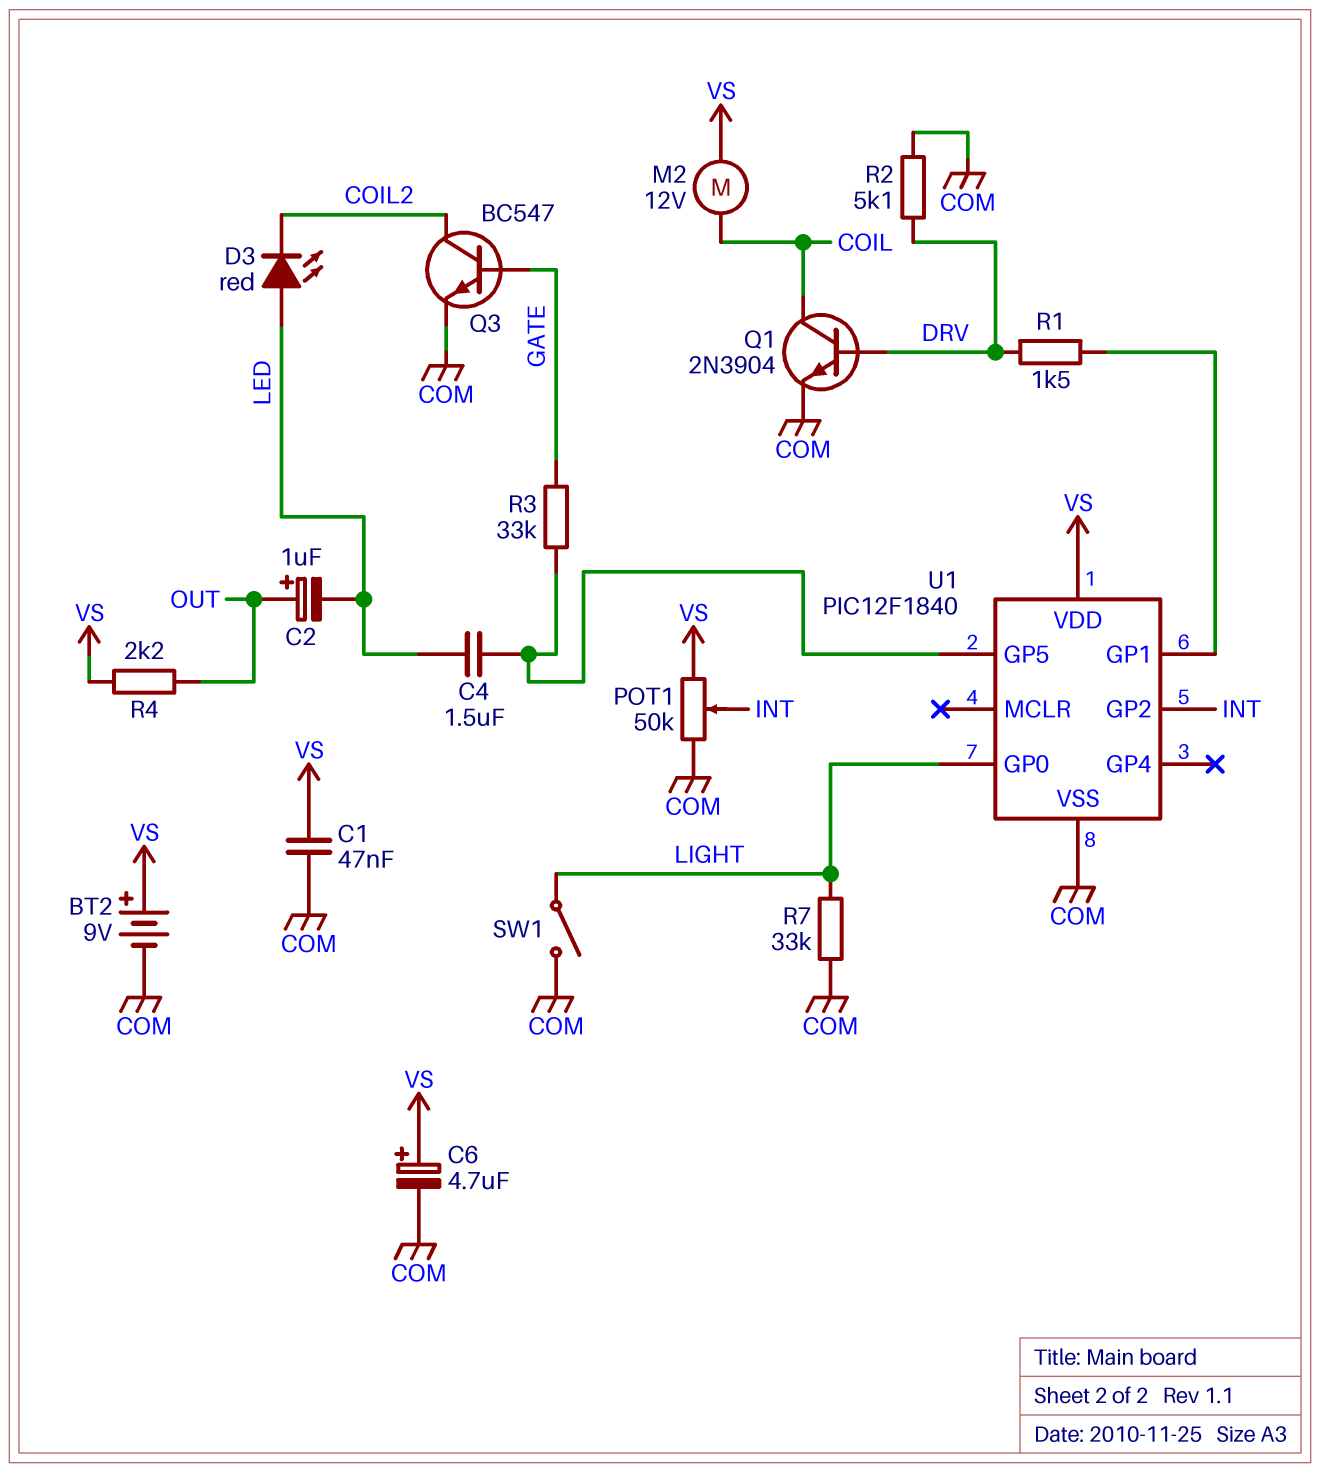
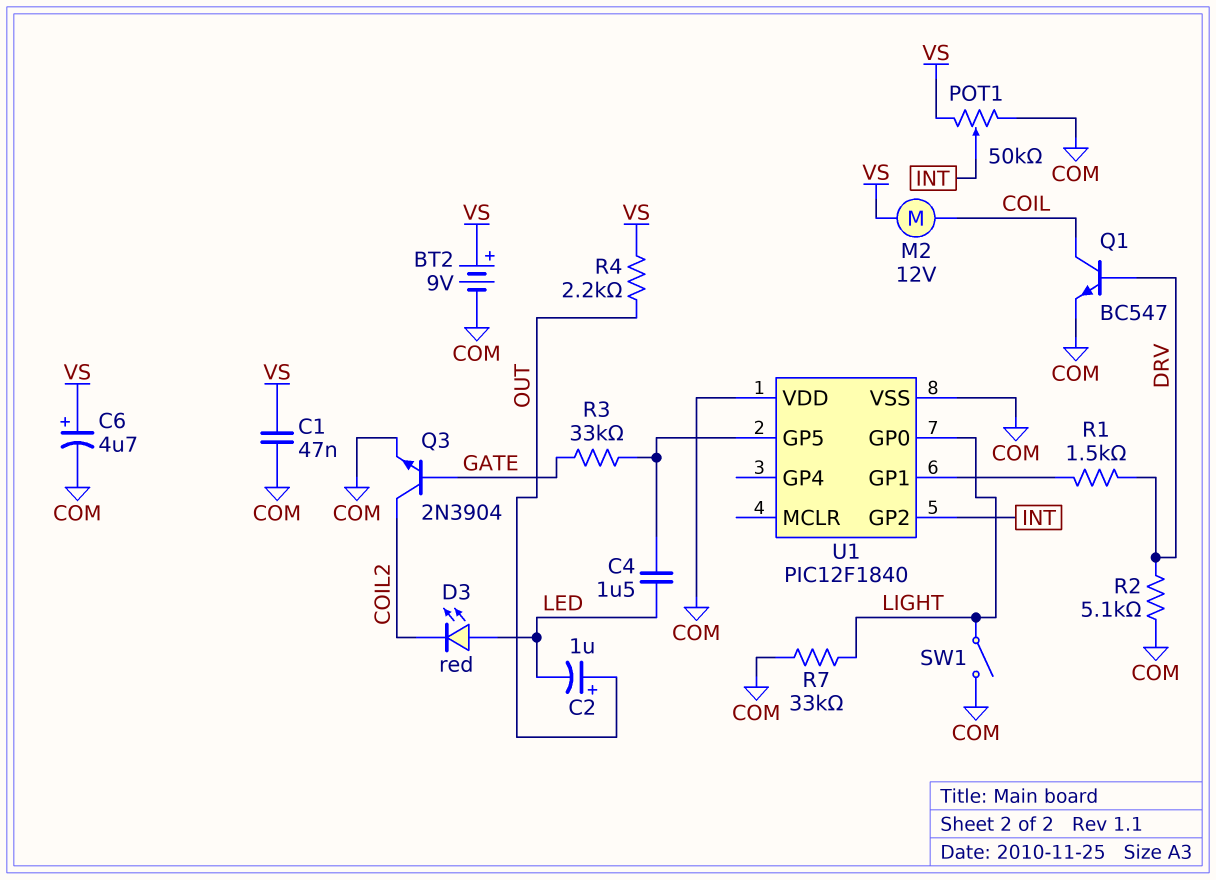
Q1: NPN 2N3904 (B DRV, C COIL, E COM) -> NPN BC547 (B DRV, C COIL, E COM)
Q3: NPN BC547 (B GATE, C COIL2, E COM) -> NPN 2N3904 (B GATE, C COIL2, E COM)
U1 pin VDD: VS -> COM

